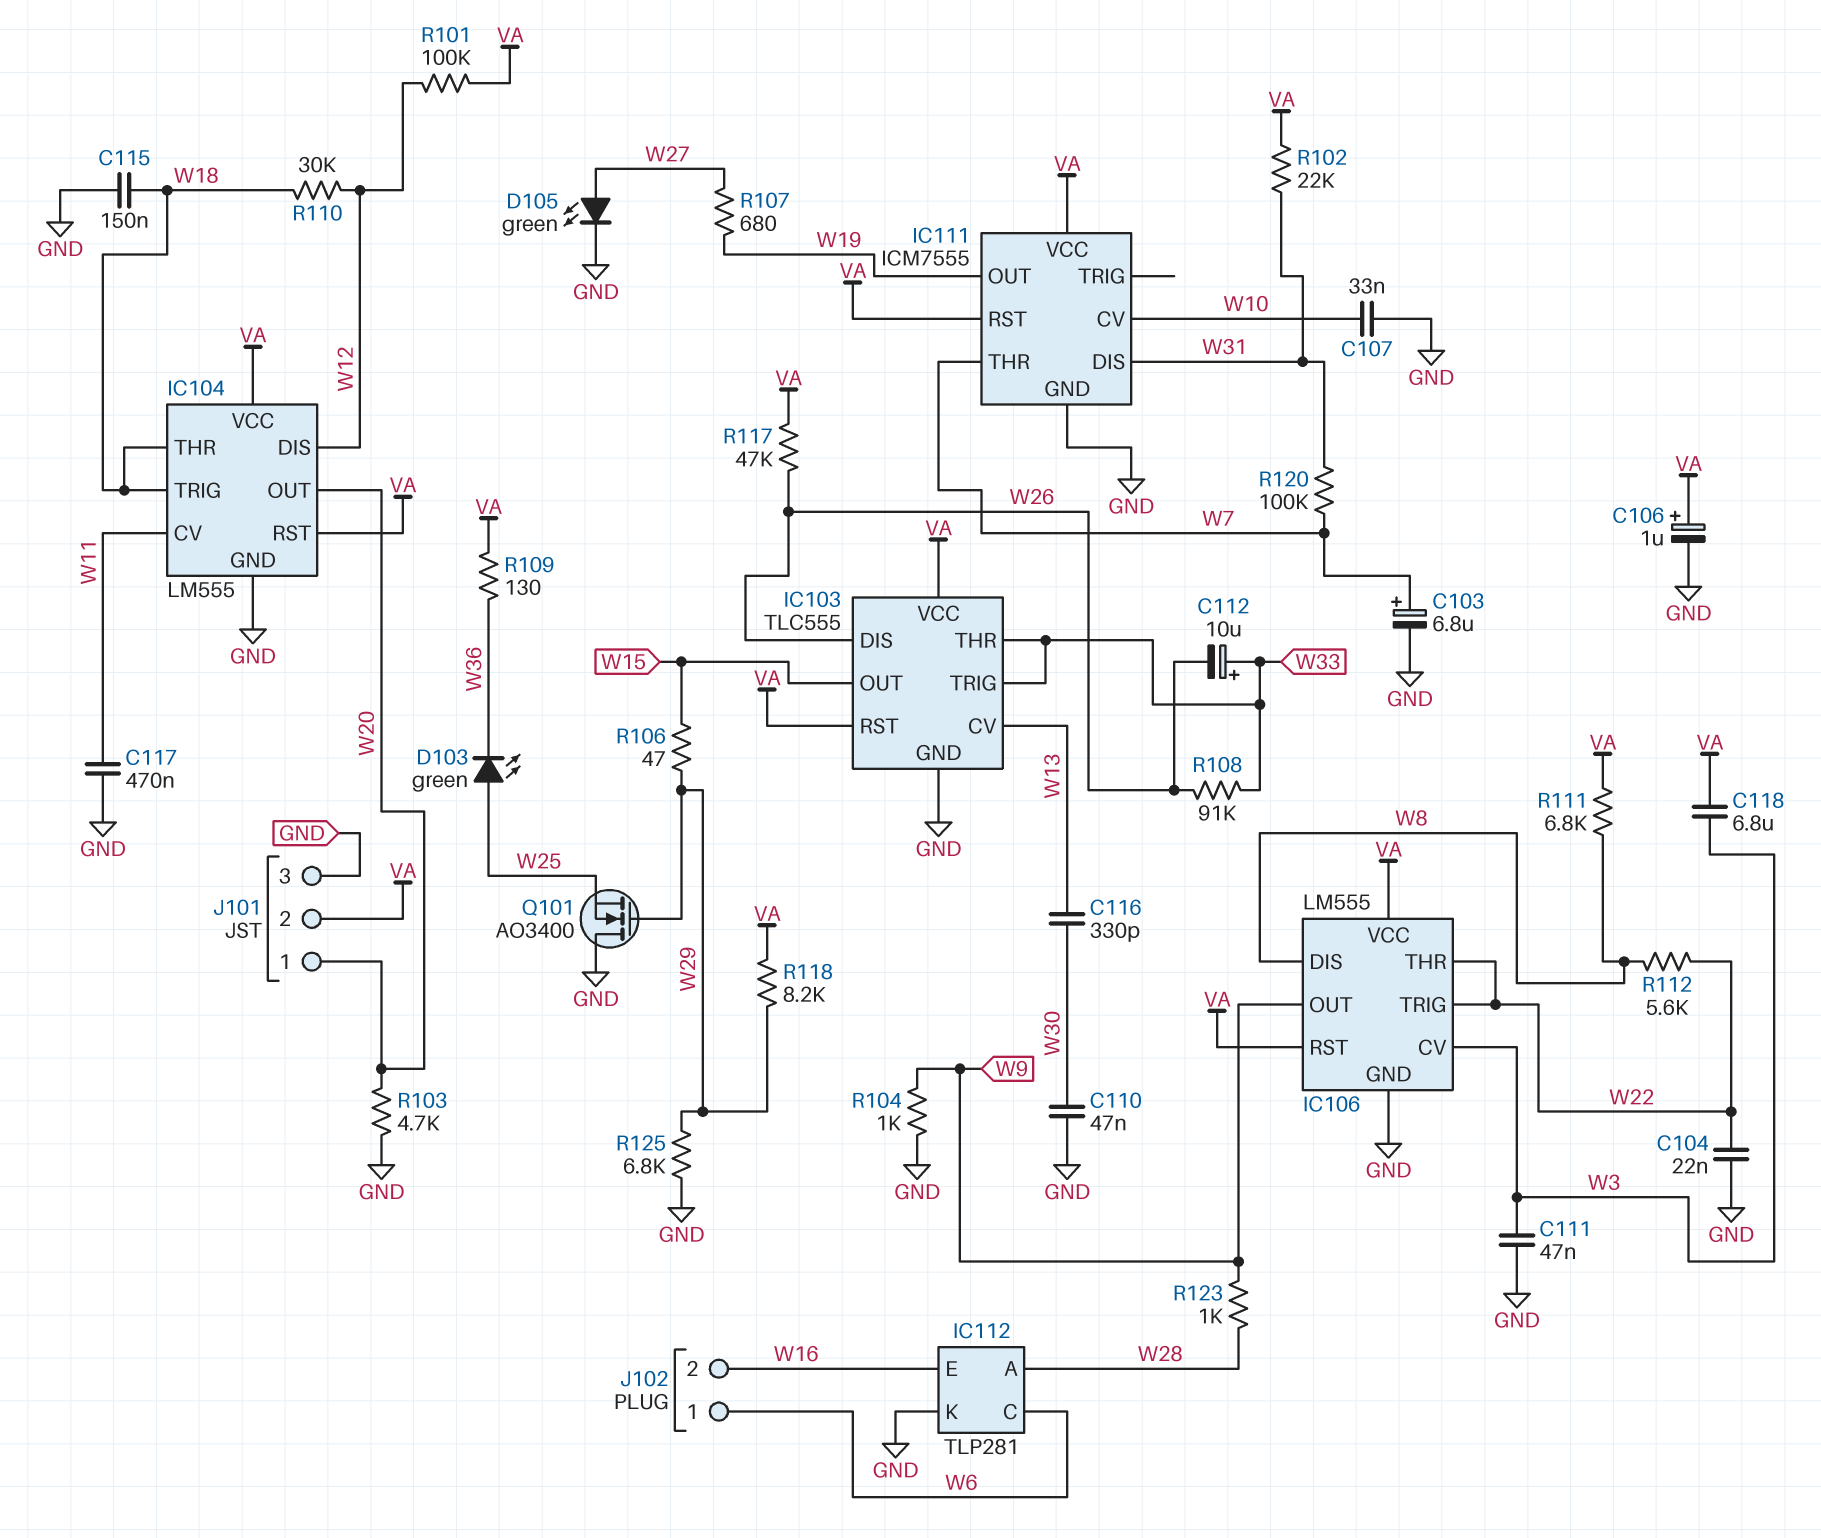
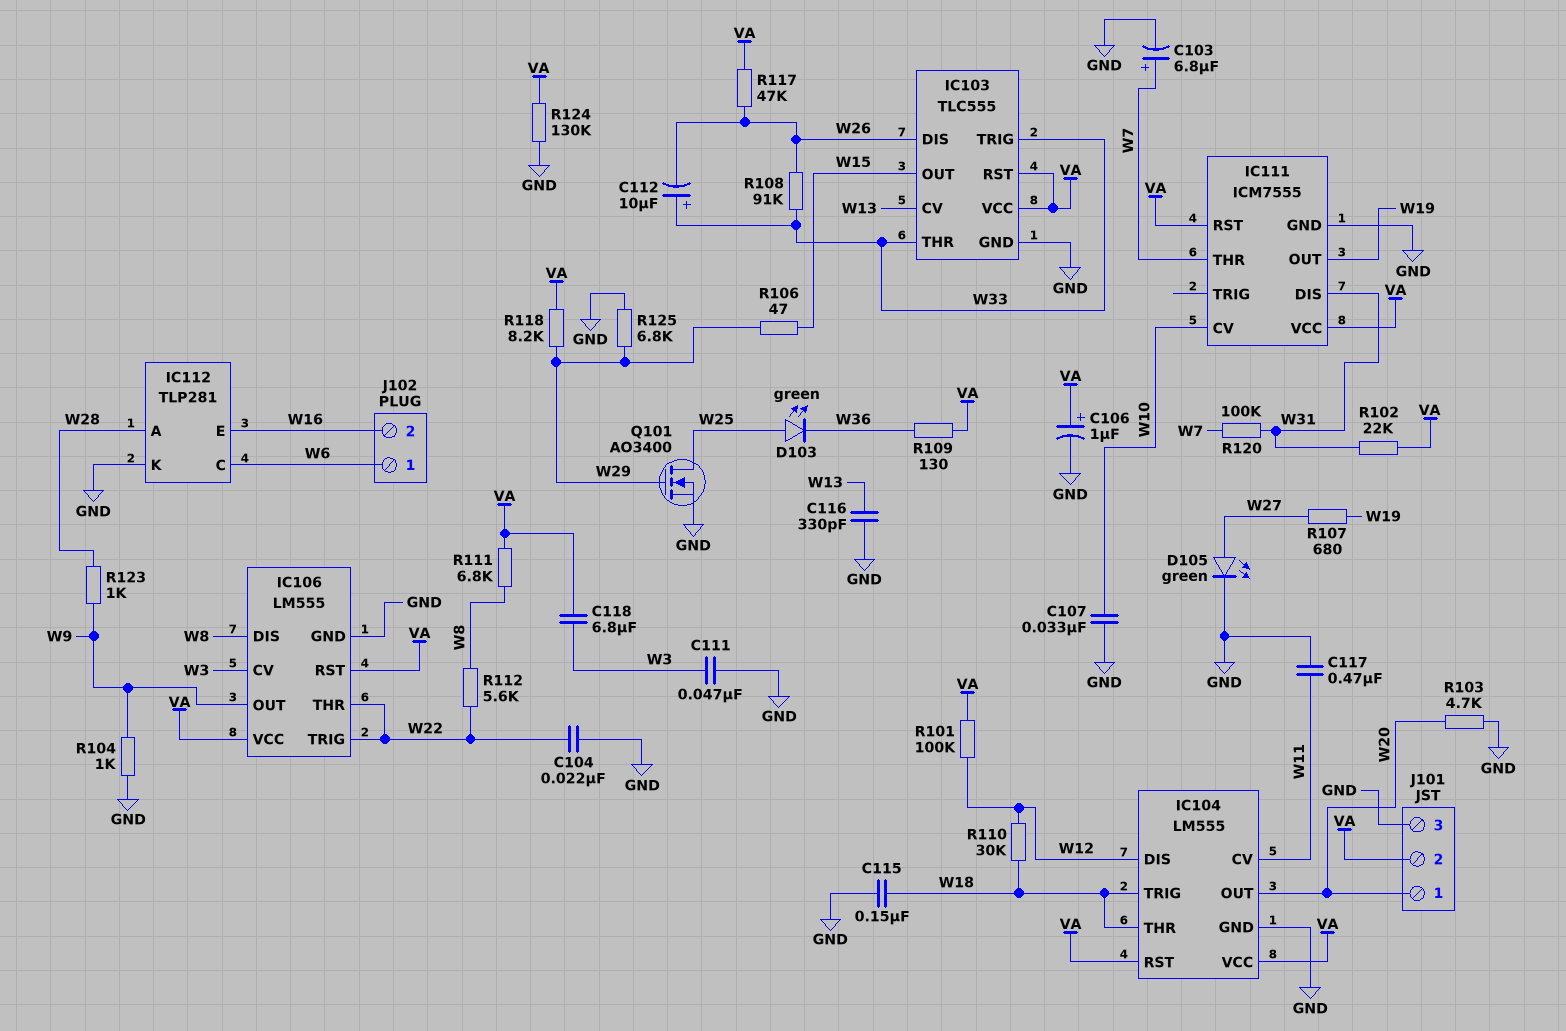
C110: 47nF (GND, W30) -> none
C116: 330pF (W13, W30) -> 330pF (GND, W13)
Q101: NMOS AO3400 (G W29, D GND, S W25) -> NMOS AO3400 (G W29, D W25, S GND)
R124: none -> 130k (GND, VA)

